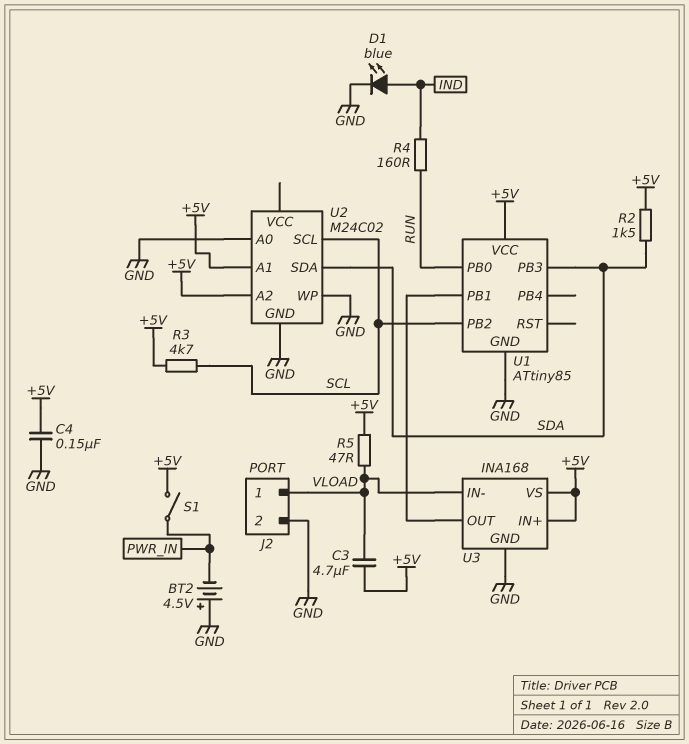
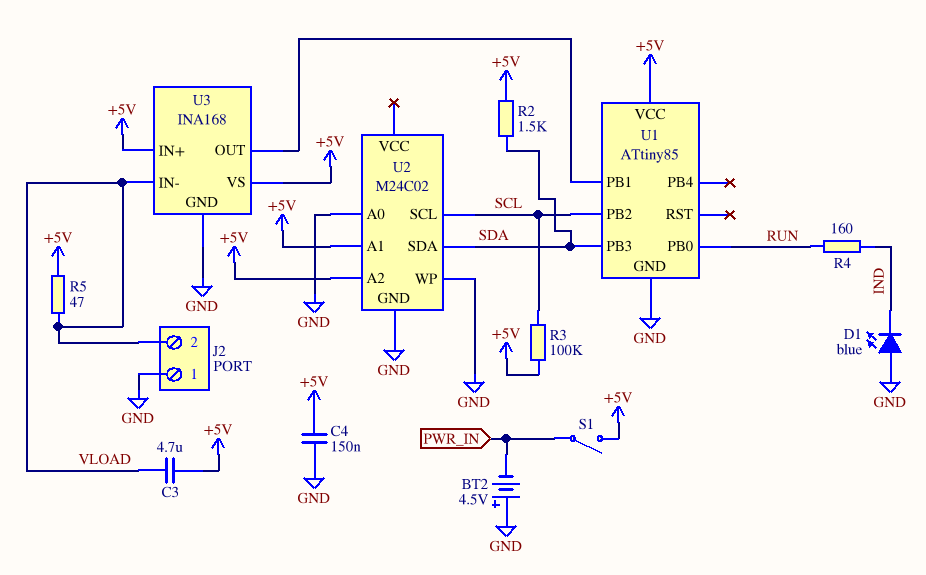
D1: LED blue (A IND, K GND) -> LED blue (A GND, K IND)
J2 pin 1: VLOAD -> GND
J2 pin 2: GND -> VLOAD
R3: 4.7k (+5V, SCL) -> 100k (+5V, SCL)

